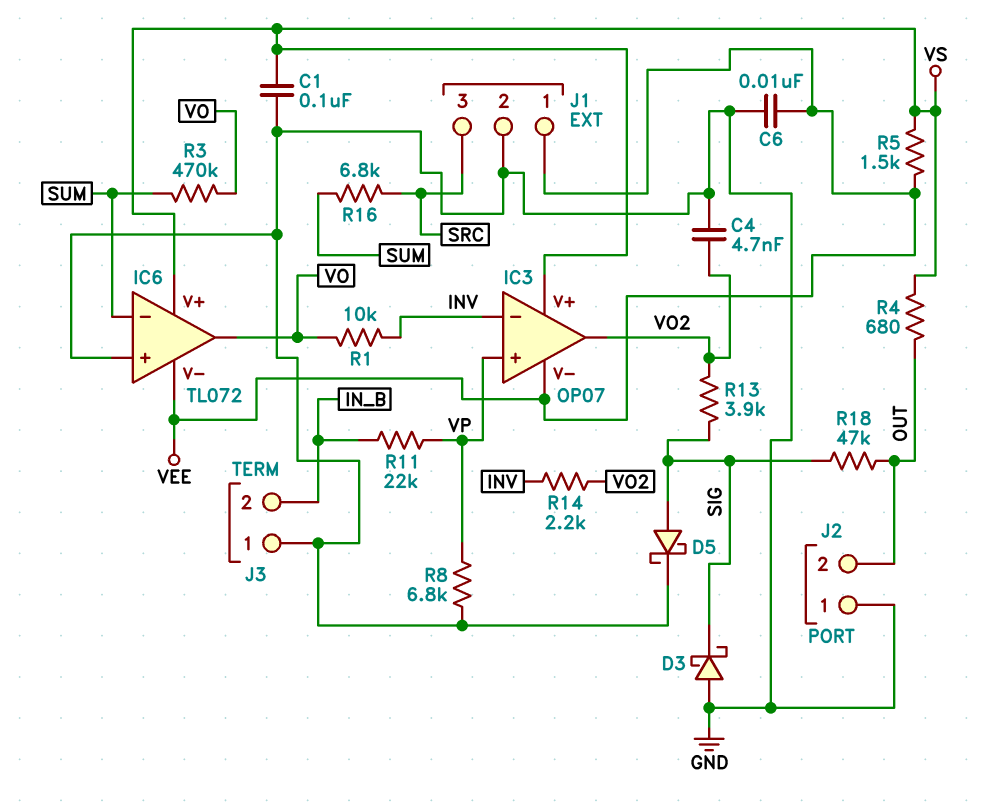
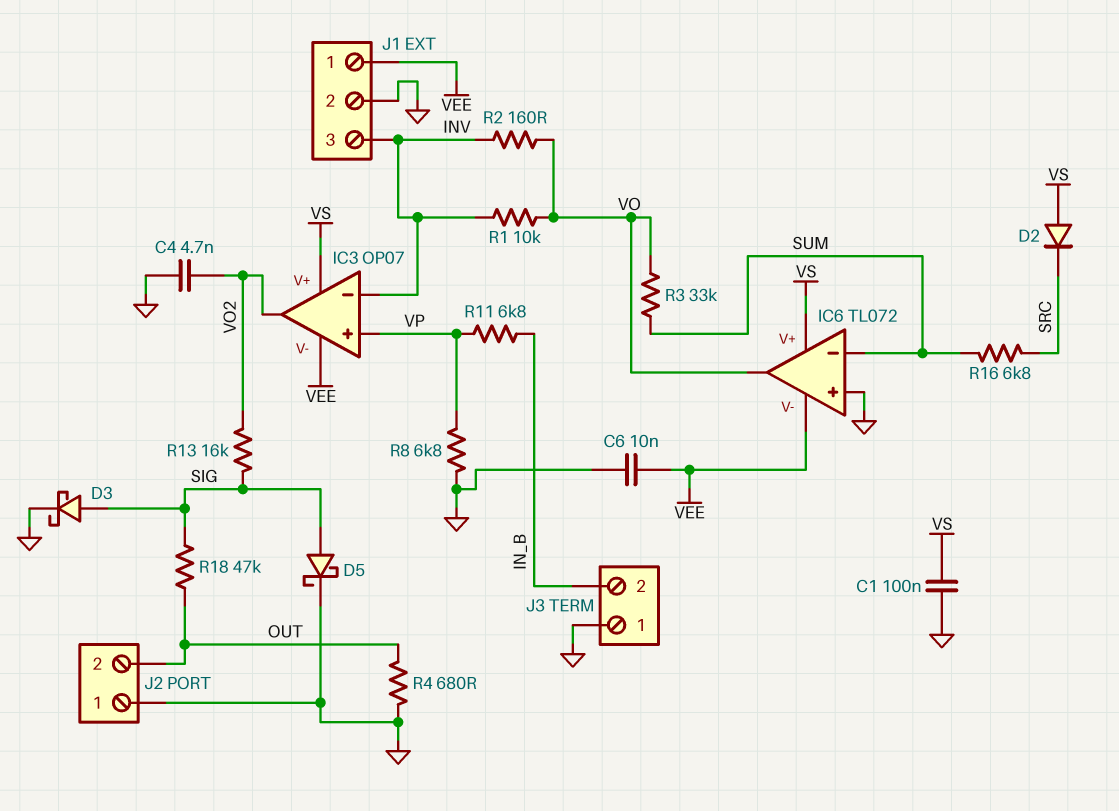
D2: none -> diode (A VS, K SRC)
D3: schottky (A GND, K SIG) -> schottky (A SIG, K GND)
J1 pin 3: SRC -> INV
R2: none -> 160 (INV, VO)
R3: 470k (SUM, VO) -> 33k (SUM, VO)
R4: 680 (OUT, VS) -> 680 (GND, OUT)
R5: 1.5k (VEE, VS) -> none
R11: 22k (IN_B, VP) -> 6.8k (IN_B, VP)
R13: 3.9k (SIG, VO2) -> 16k (SIG, VO2)
R14: 2.2k (INV, VO2) -> none

